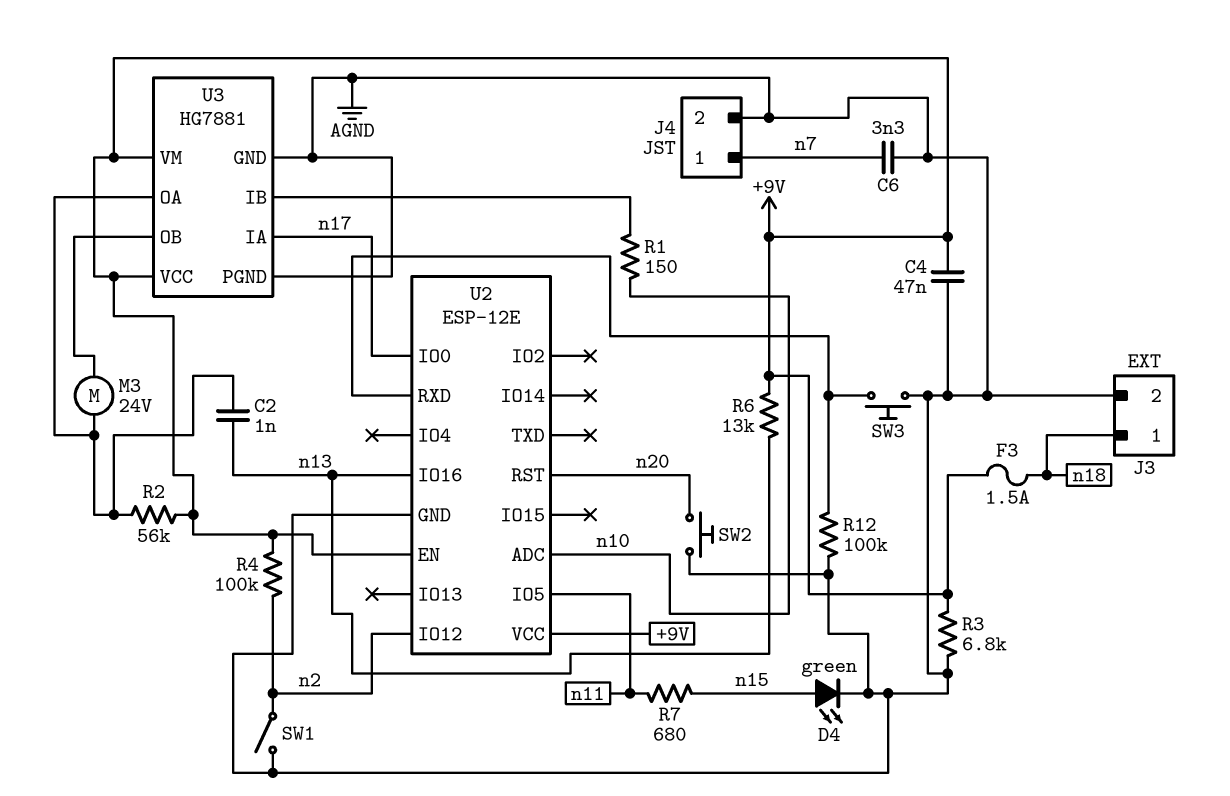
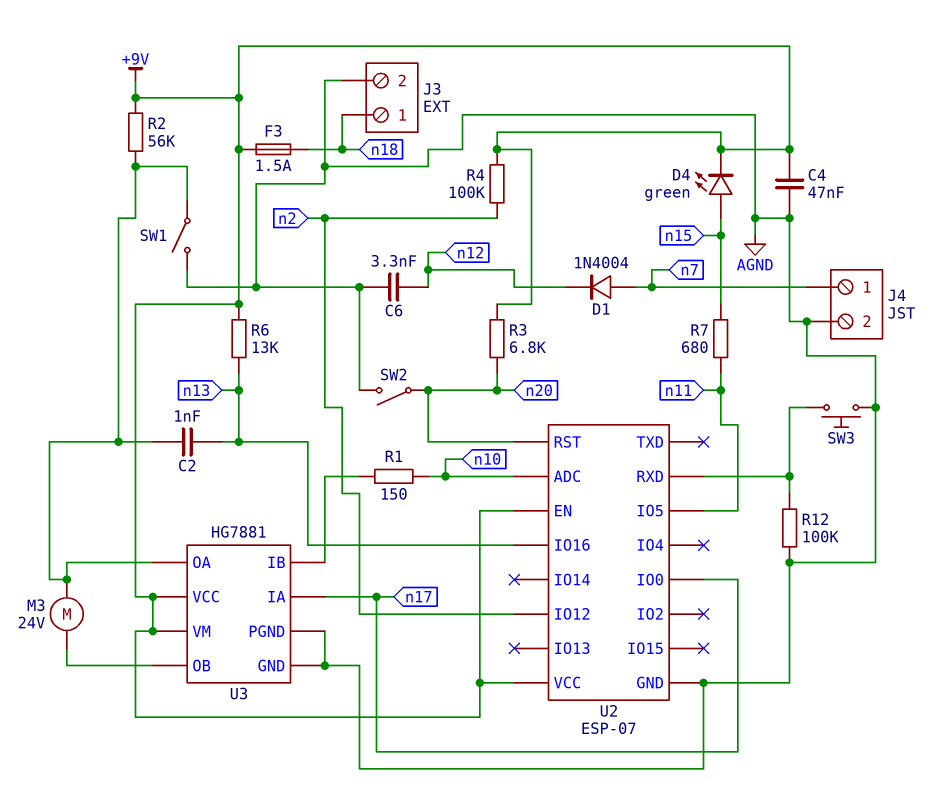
C6: 3.3nF (AGND, n7) -> 3.3nF (AGND, n12)
D1: none -> diode 1N4004 (A n7, K n12)
D4: LED green (A n15, K AGND) -> LED green (A n15, K +9V)
R3: 6.8k (+9V, AGND) -> 6.8k (+9V, n20)
SW1: switch (AGND, n2) -> switch (AGND, U3/OA)
SW2: button (AGND, n20) -> switch (AGND, n20)
U2: ESP-12E -> ESP-07

